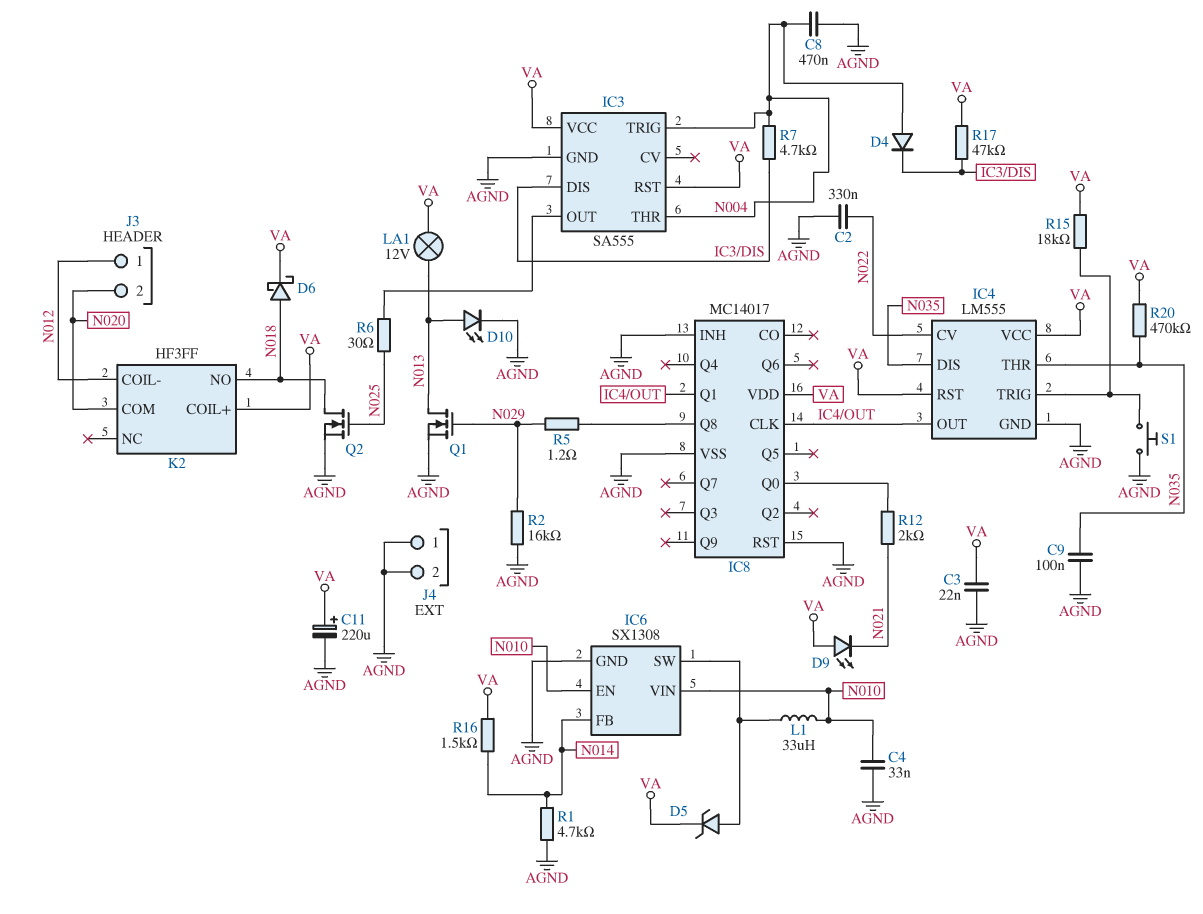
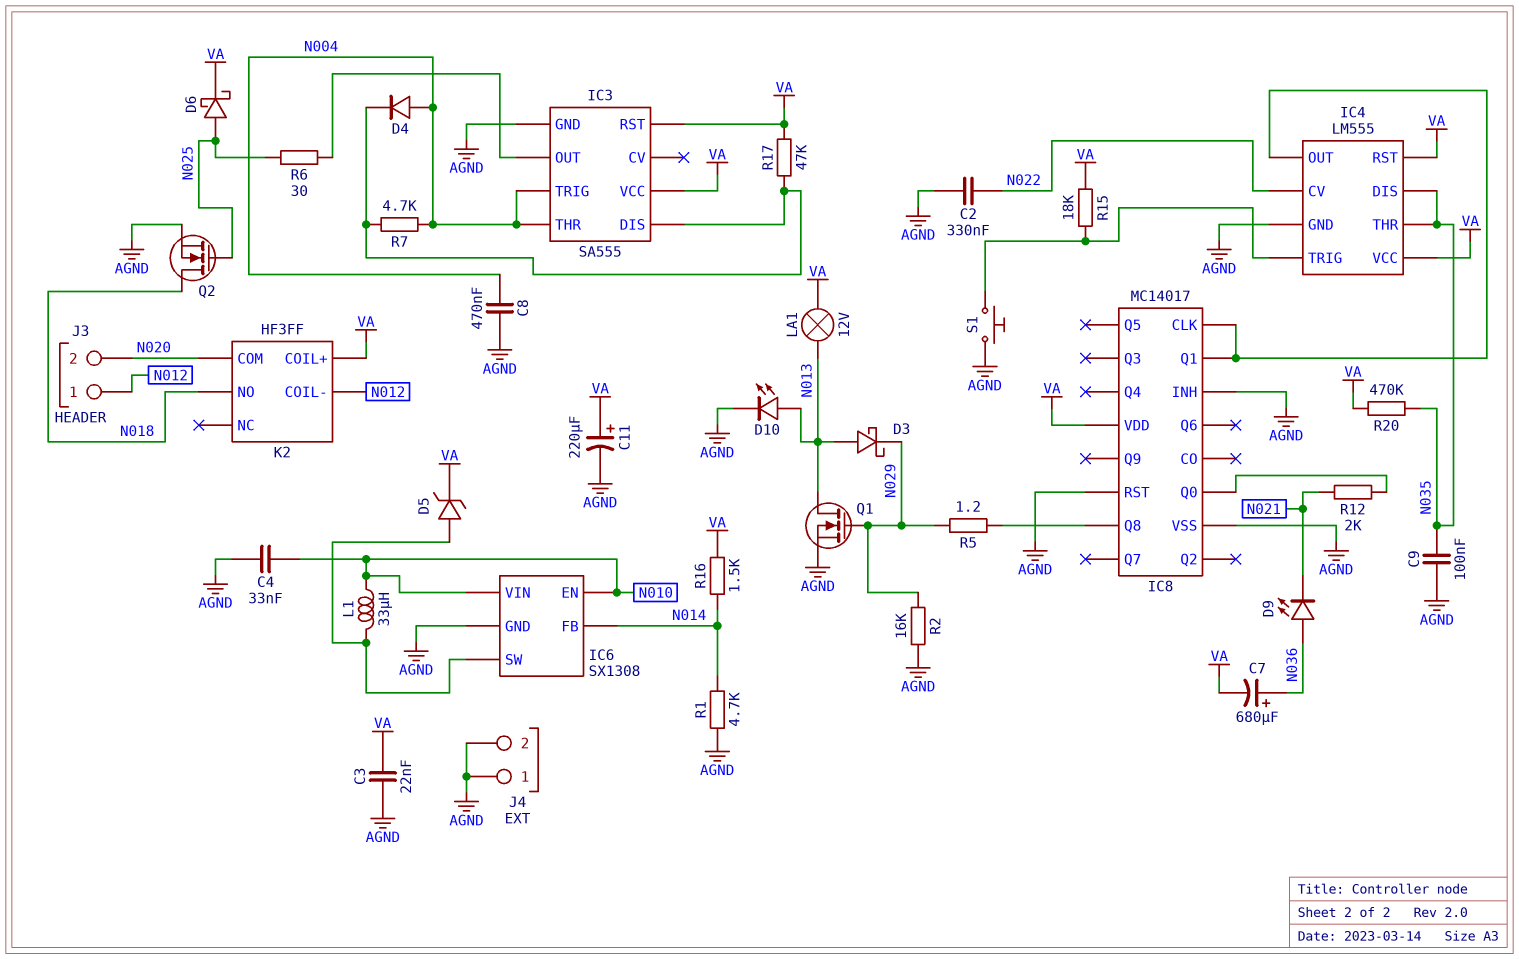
C7: none -> 680uF (plus N036, minus VA)
D3: none -> schottky (A N013, K N029)
D6: schottky (A N018, K VA) -> schottky (A N025, K VA)
D9: LED (A VA, K N021) -> LED (A N036, K N021)

